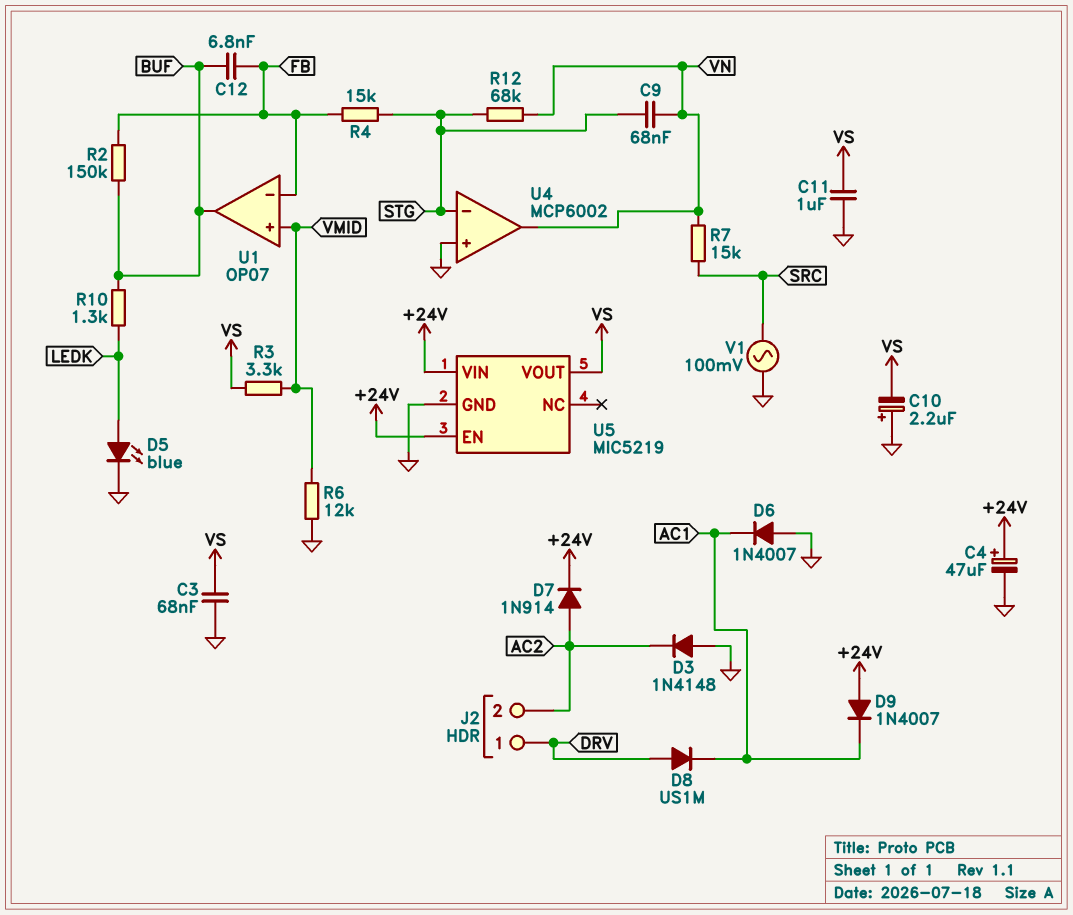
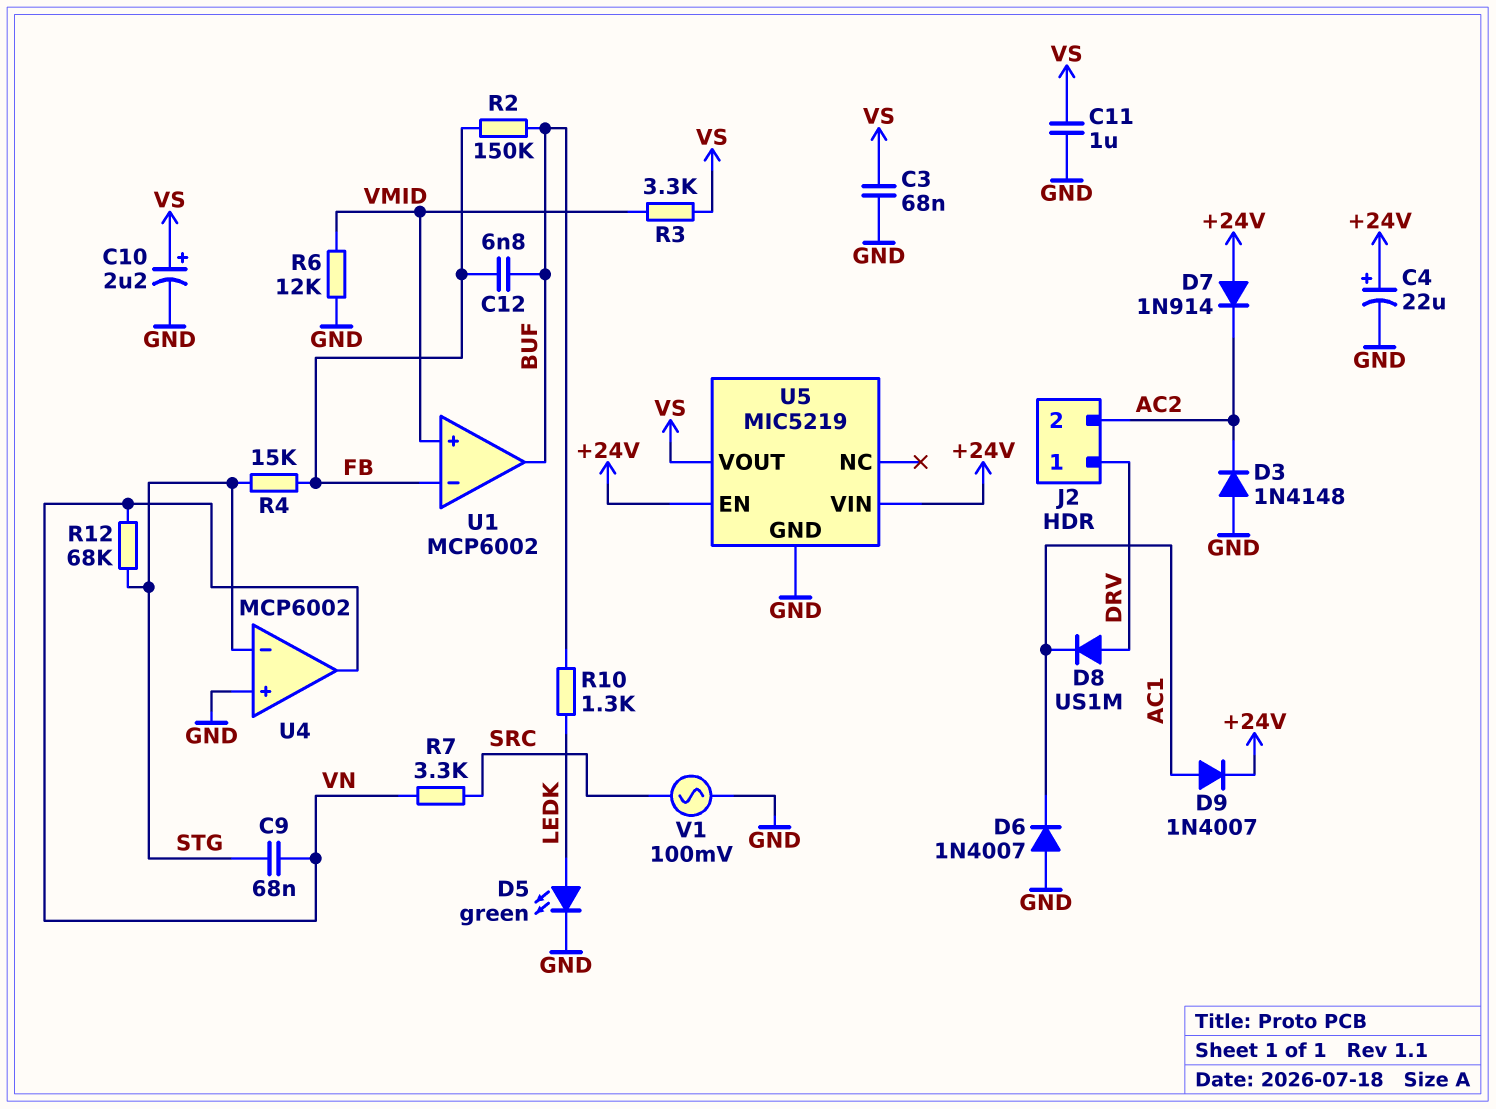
C4: 47uF (plus +24V, minus GND) -> 22uF (plus +24V, minus GND)
C10: 2.2uF (plus GND, minus VS) -> 2.2uF (plus VS, minus GND)
D5: LED blue (A LEDK, K GND) -> LED green (A LEDK, K GND)
D7: diode 1N914 (A AC2, K +24V) -> diode 1N914 (A +24V, K AC2)
D9: diode 1N4007 (A +24V, K AC1) -> diode 1N4007 (A AC1, K +24V)
R7: 15k (SRC, VN) -> 3.3k (SRC, VN)
U1: OP07 -> MCP6002

